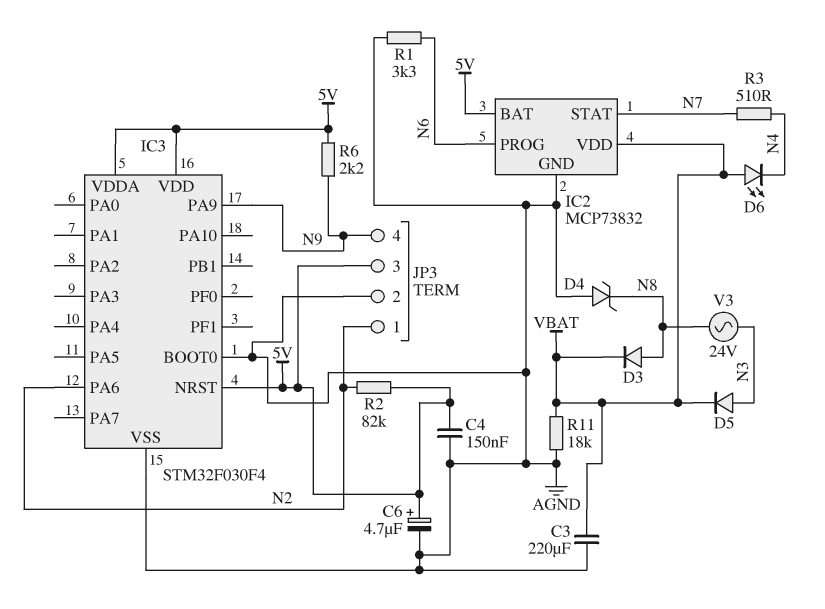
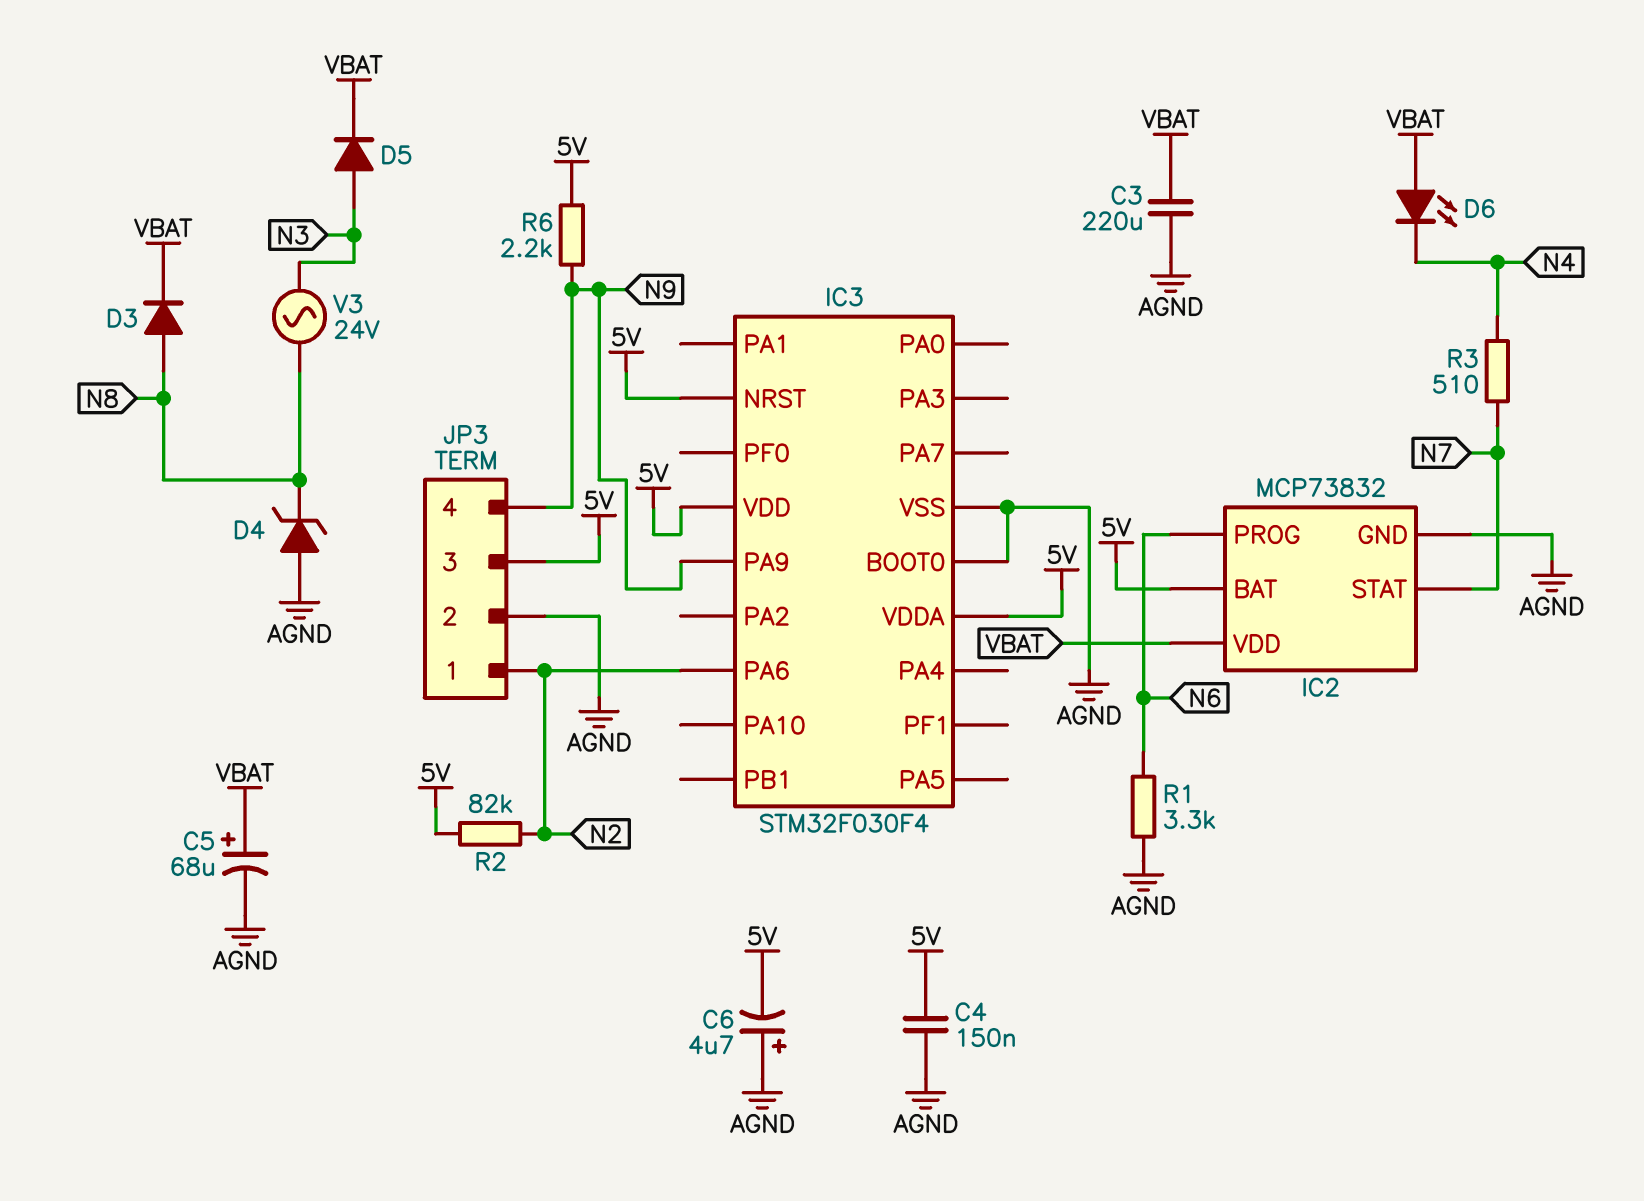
C5: none -> 68uF (plus VBAT, minus AGND)
C6: 4.7uF (plus 5V, minus AGND) -> 4.7uF (plus AGND, minus 5V)
R11: 18k (AGND, VBAT) -> none

